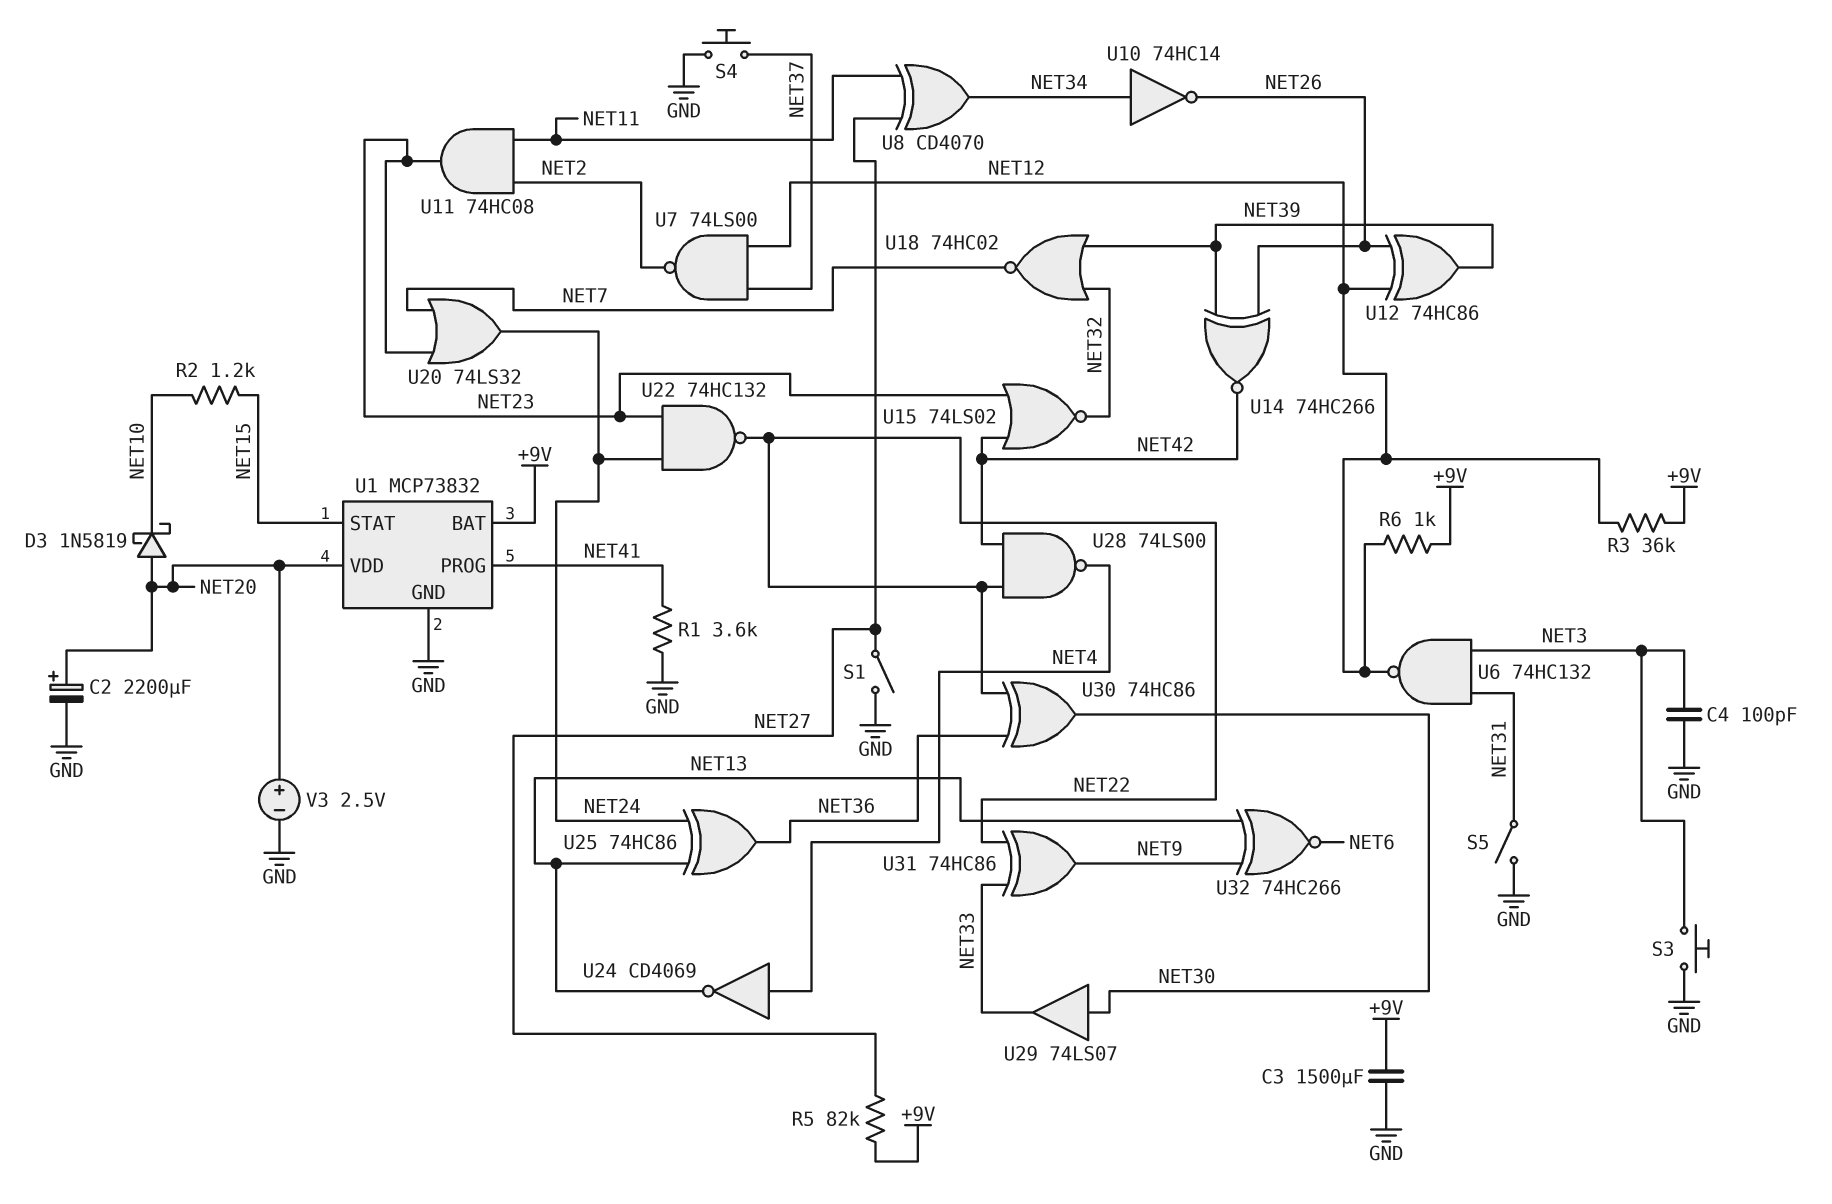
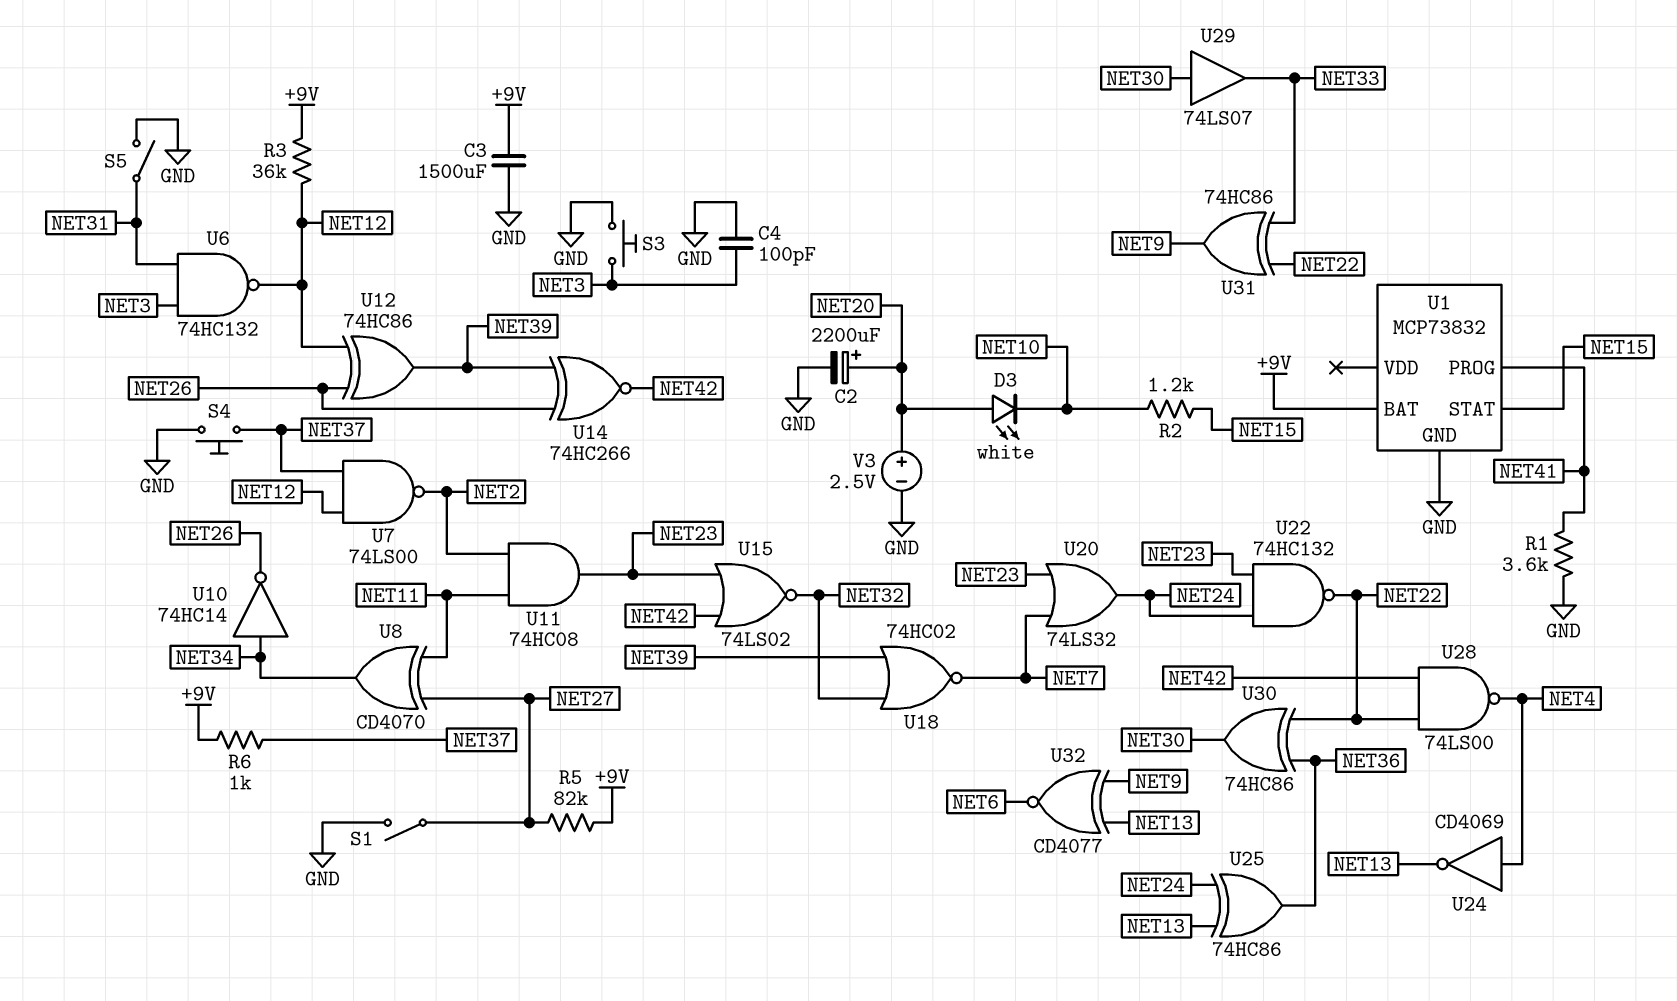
D3: schottky 1N5819 (A NET20, K NET10) -> LED white (A NET20, K NET10)
R6: 1k (+9V, NET12) -> 1k (+9V, NET37)
U1 pin VDD: NET20 -> none
U32: XNOR 74HC266 (in NET9, in NET13, out NET6) -> XNOR CD4077 (in NET9, in NET13, out NET6)

